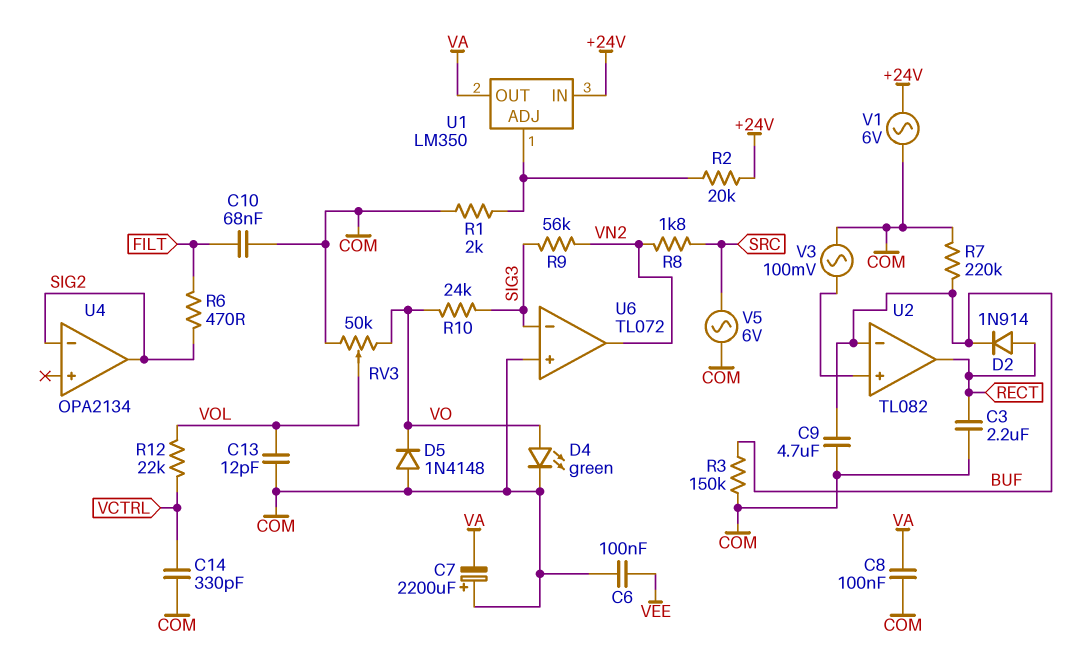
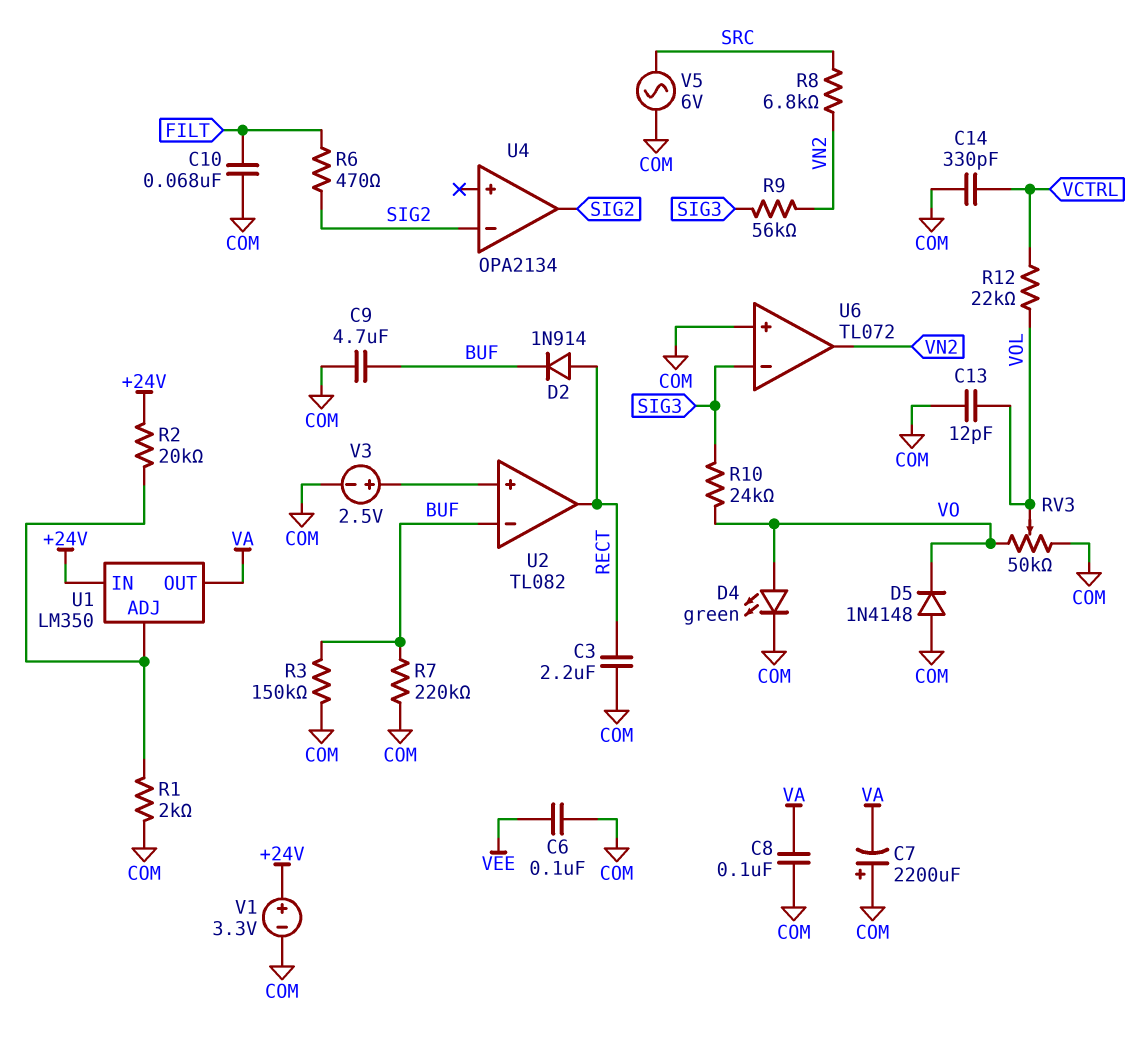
R8: 1.8k (SRC, VN2) -> 6.8k (SRC, VN2)
V1: AC 6V (+24V, COM) -> 3.3V (plus +24V, minus COM)
V3: AC 100mV (COM, U2/in+) -> 2.5V (plus U2/in+, minus COM)

